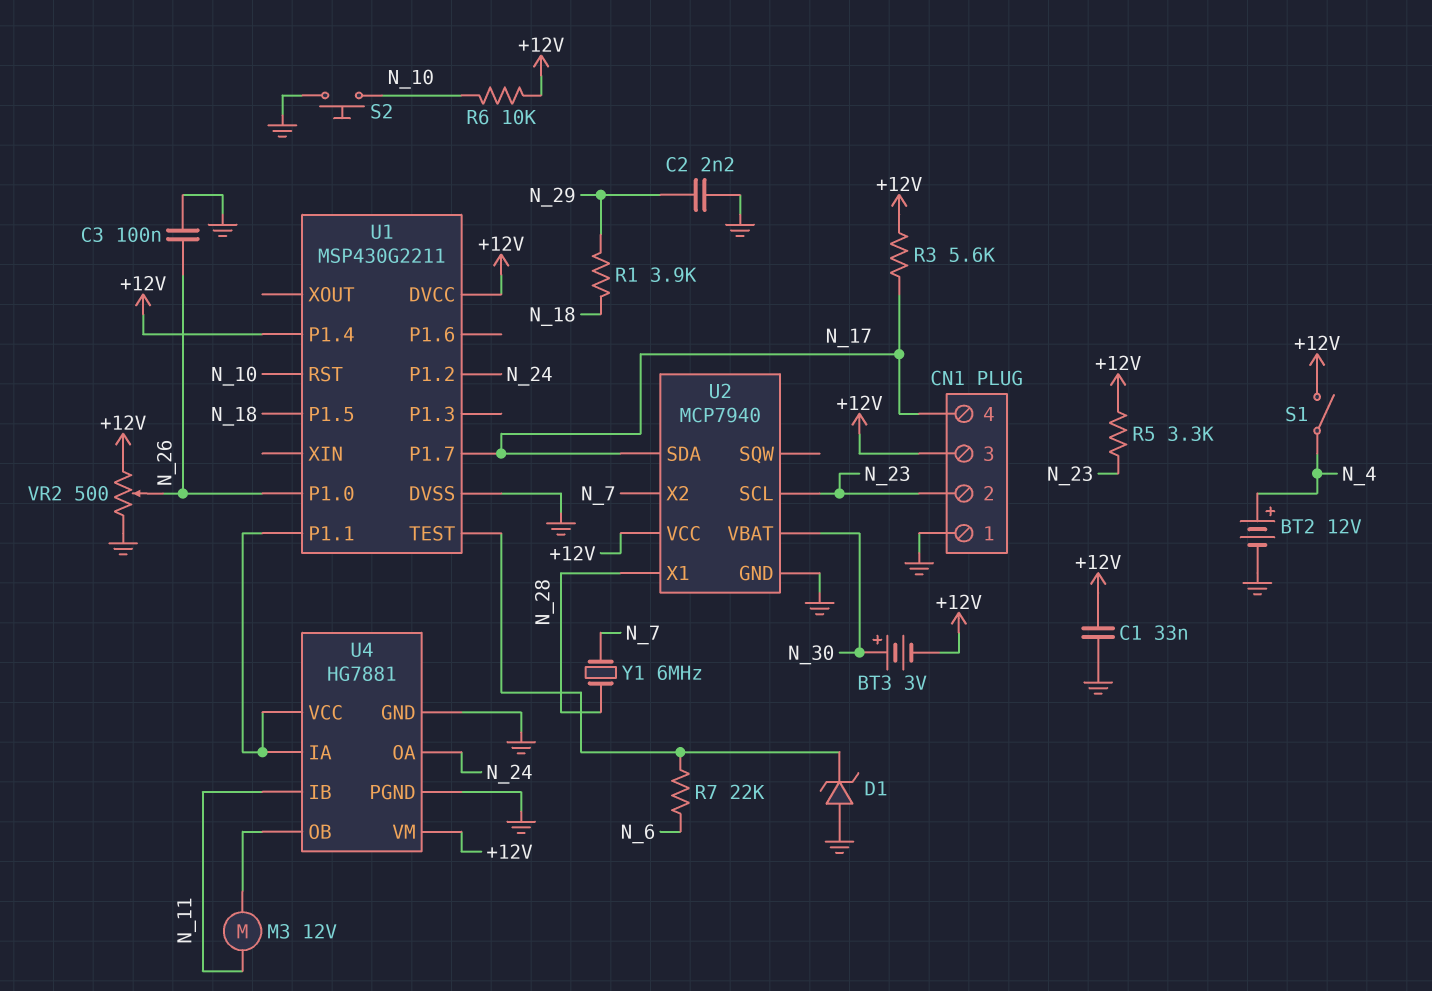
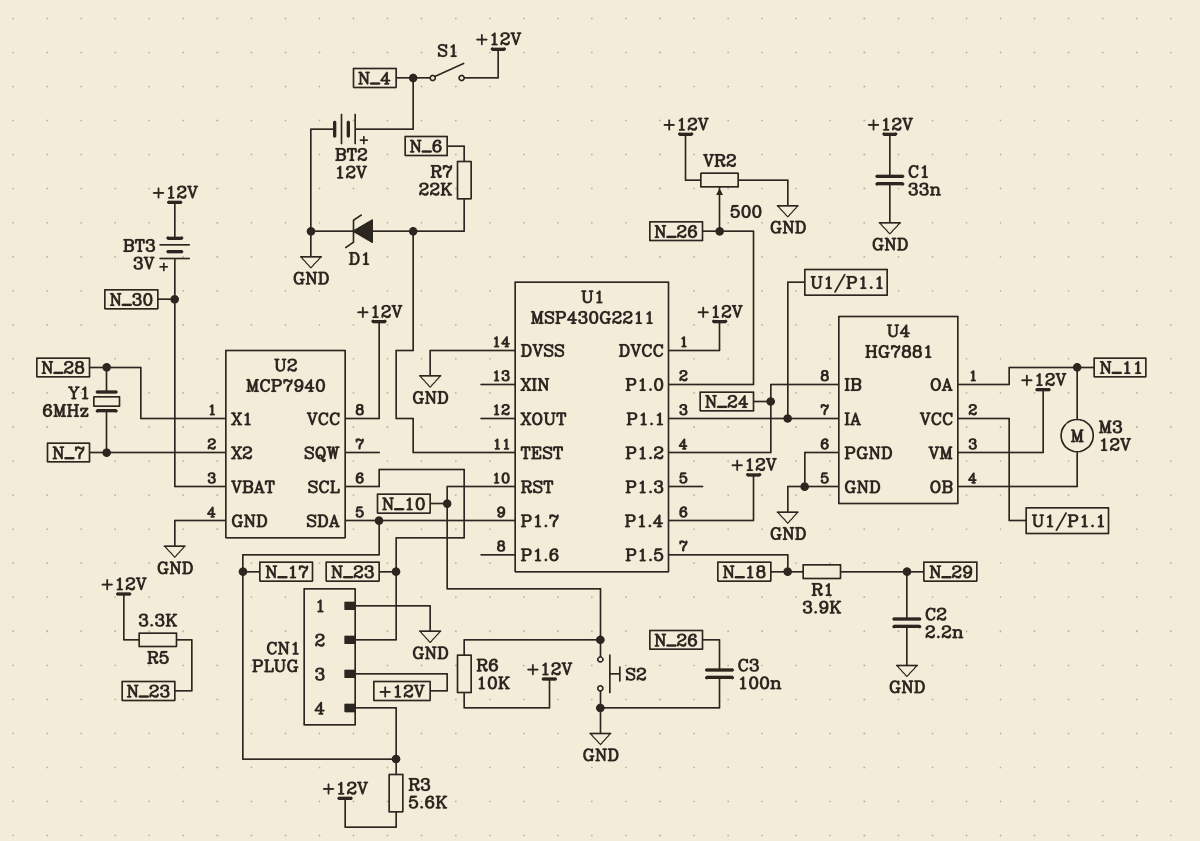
D1: zener (A GND, K U1/TEST) -> zener (A U1/TEST, K GND)
U4 pin IB: N_11 -> N_24
U4 pin OA: N_24 -> N_11

